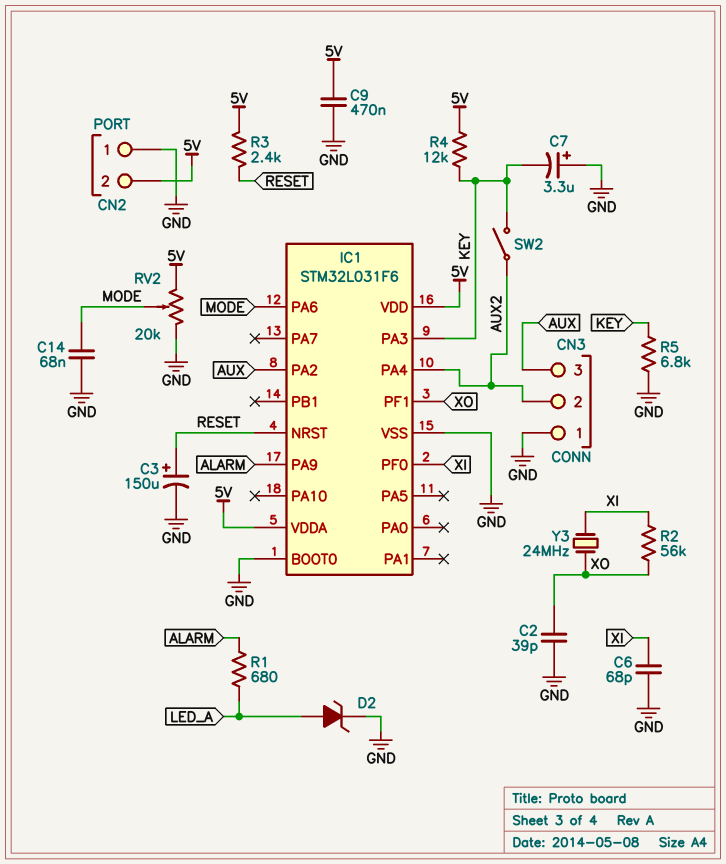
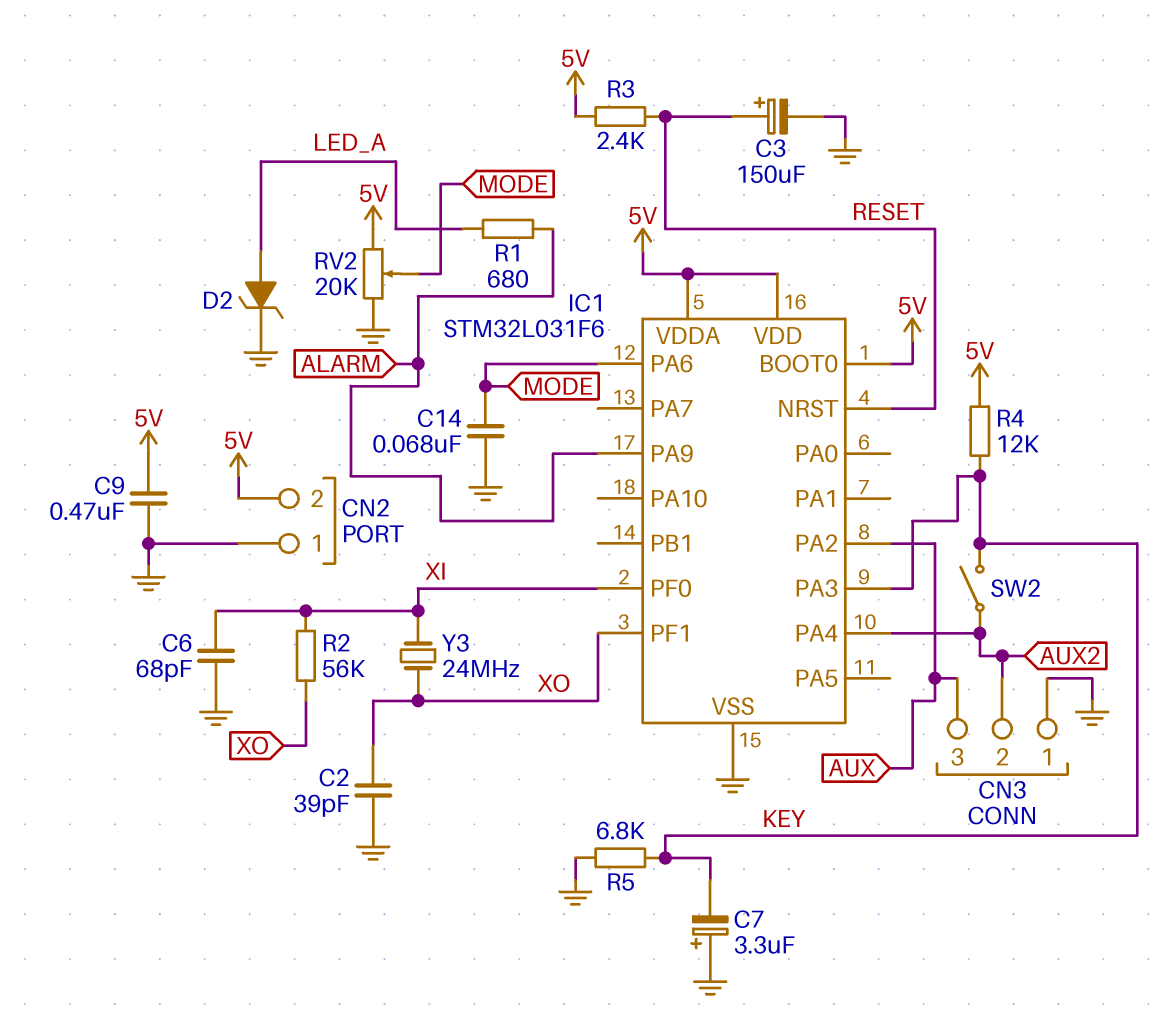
IC1 pin BOOT0: GND -> 5V

